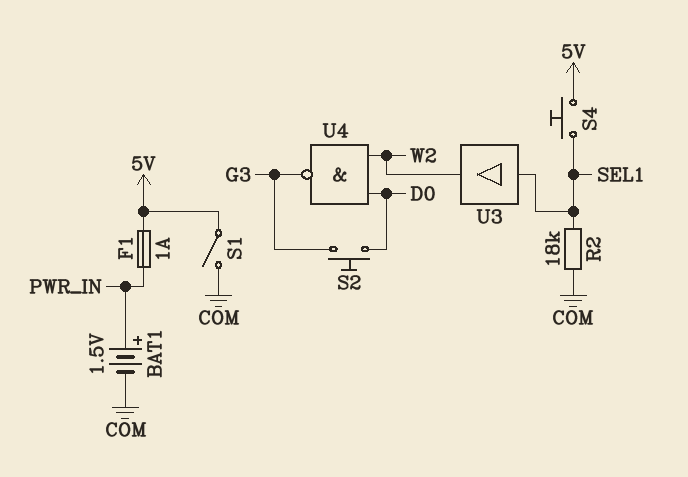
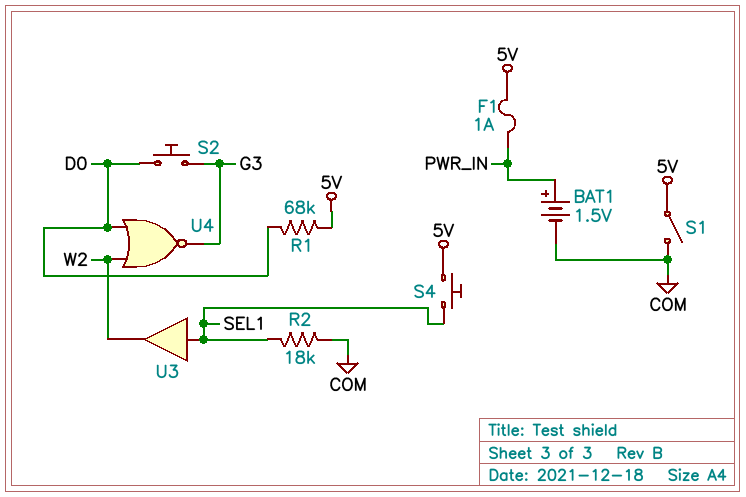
R1: none -> 68k (5V, D0)
U4: NAND (in D0, in W2, out G3) -> NOR (in D0, in W2, out G3)

